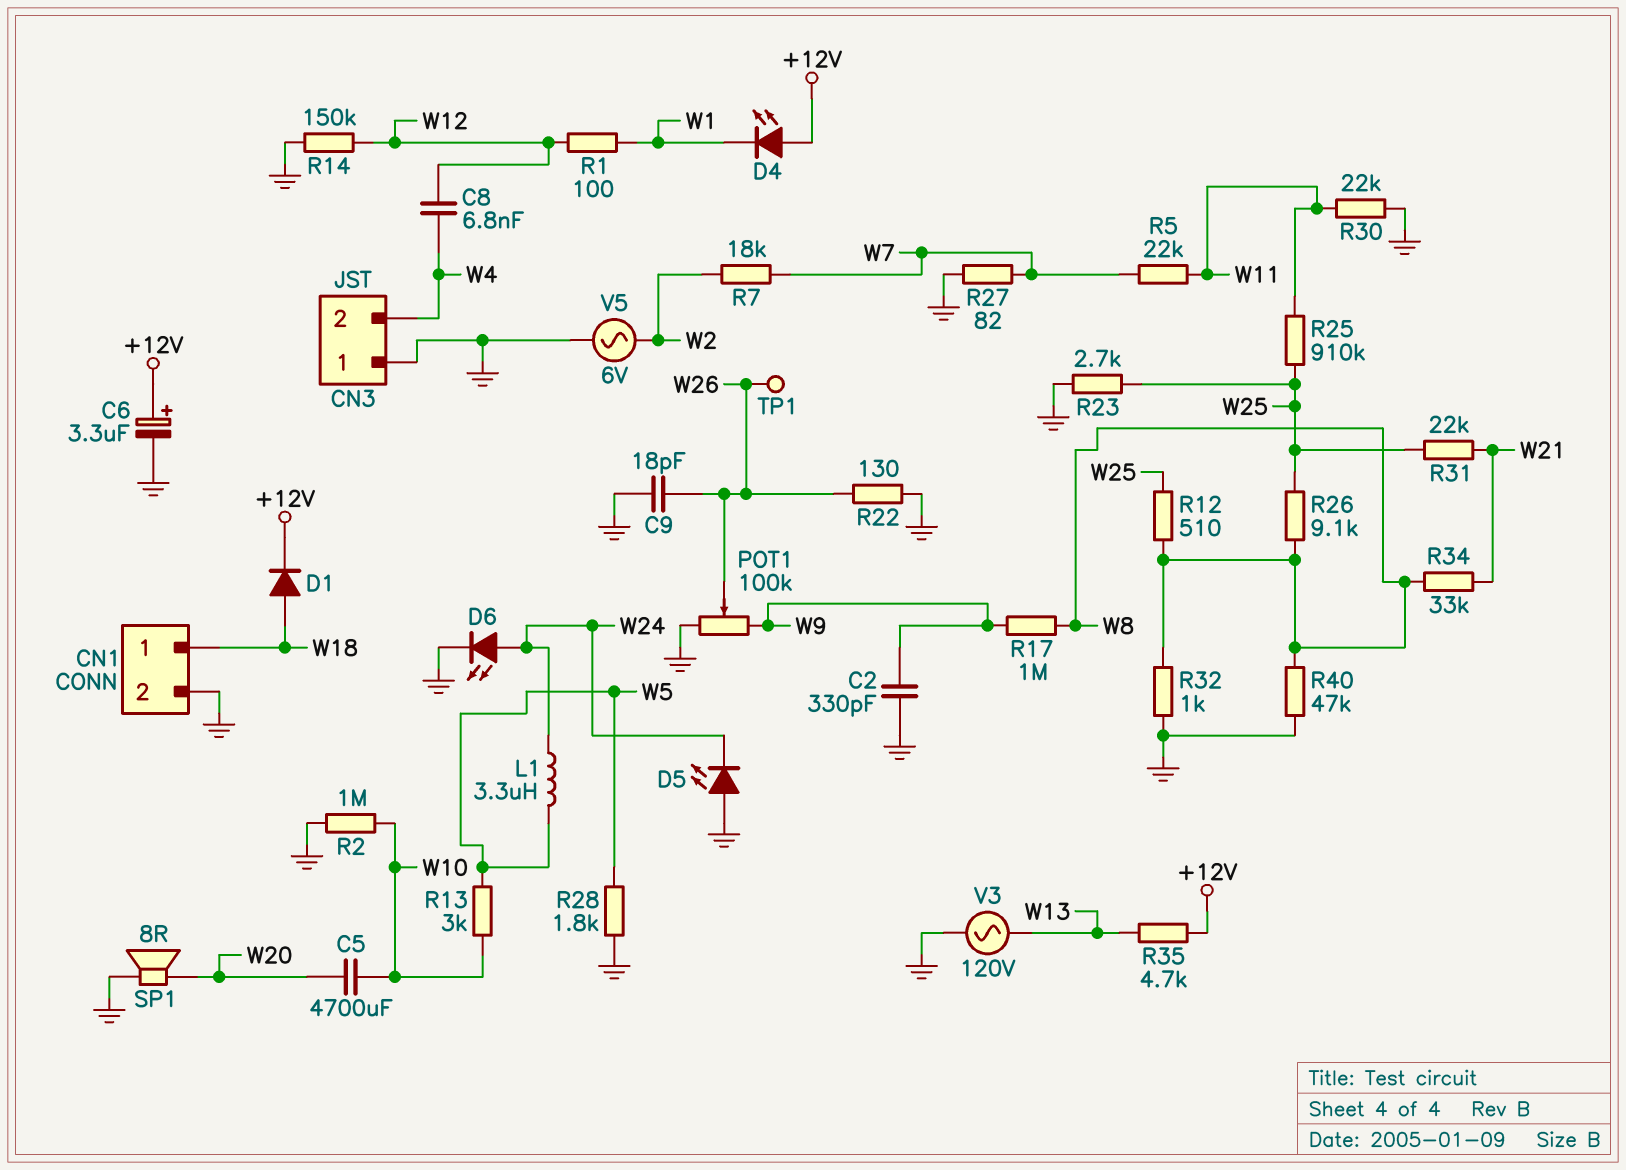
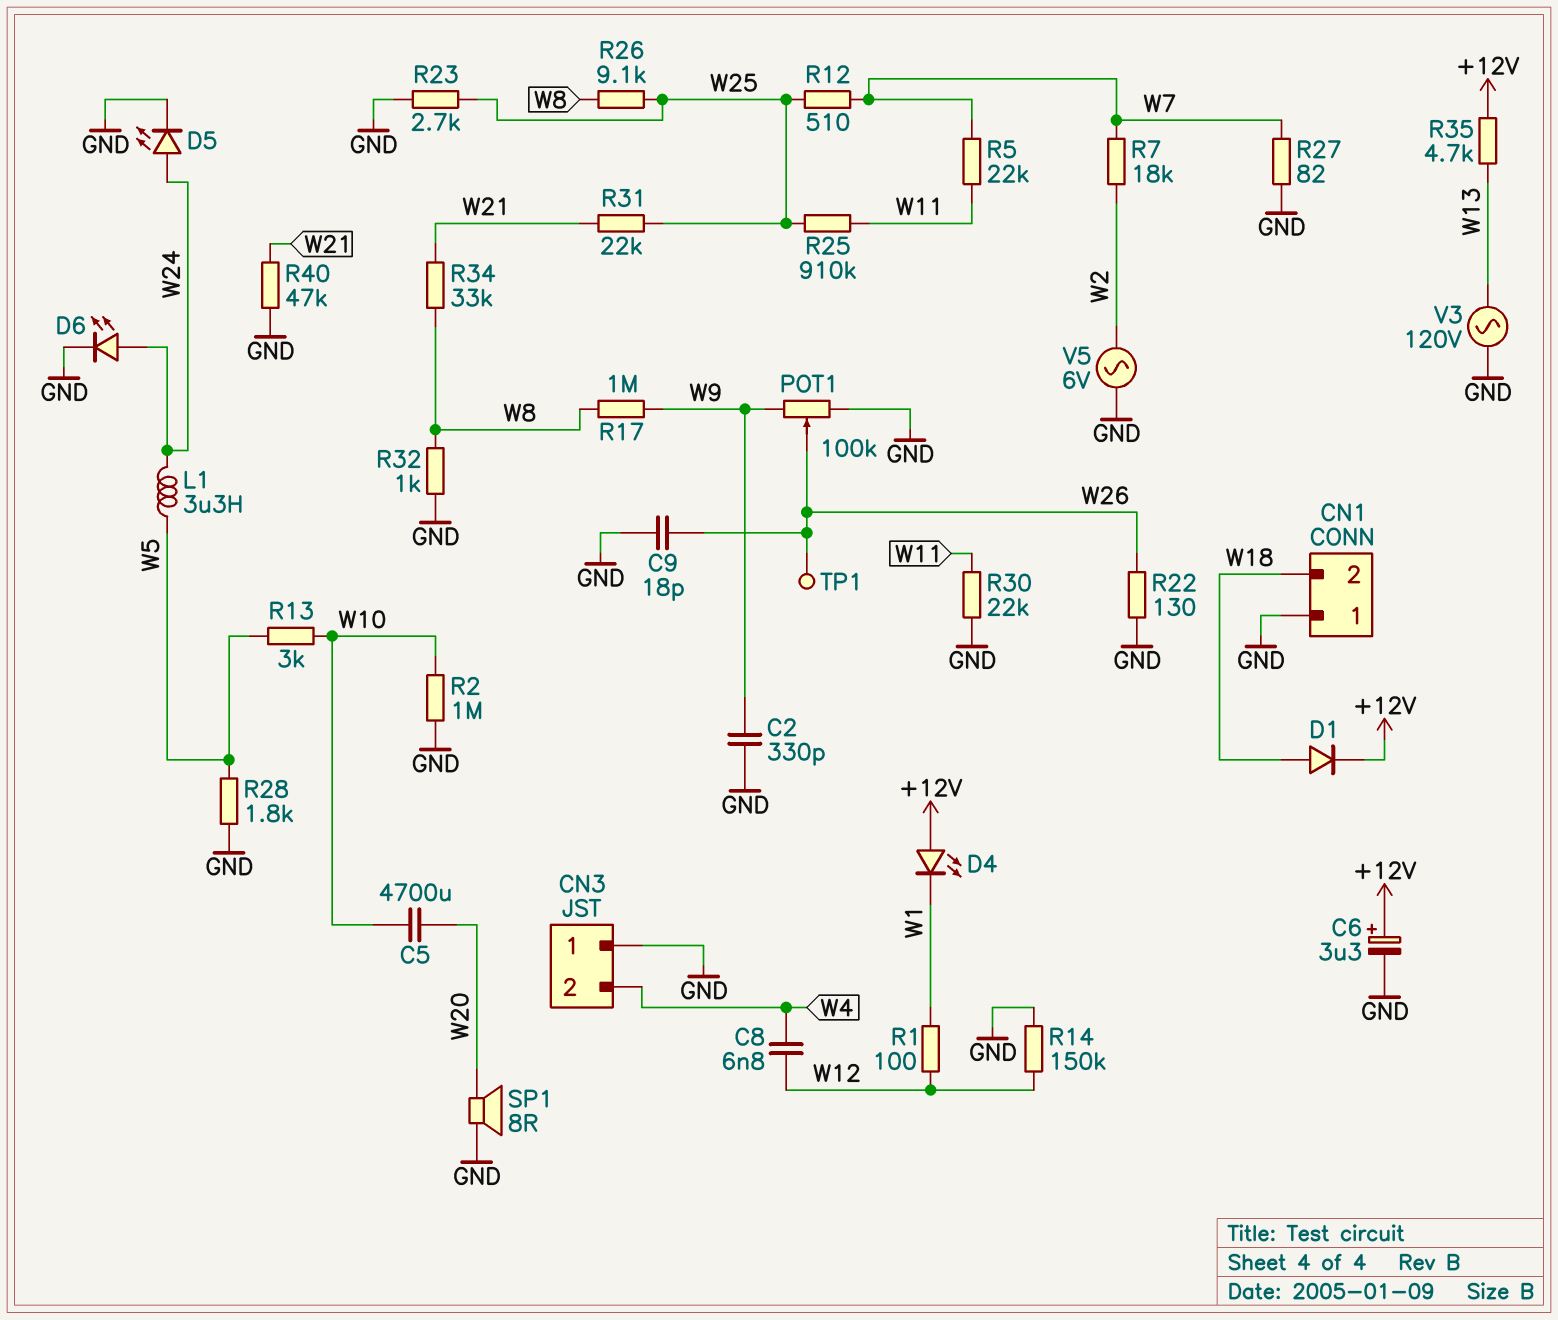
CN1 pin 1: W18 -> GND
CN1 pin 2: GND -> W18
D5: LED (A GND, K W24) -> LED (A W24, K GND)
R12: 510 (W8, W25) -> 510 (W7, W25)
R40: 47k (GND, W8) -> 47k (GND, W21)

